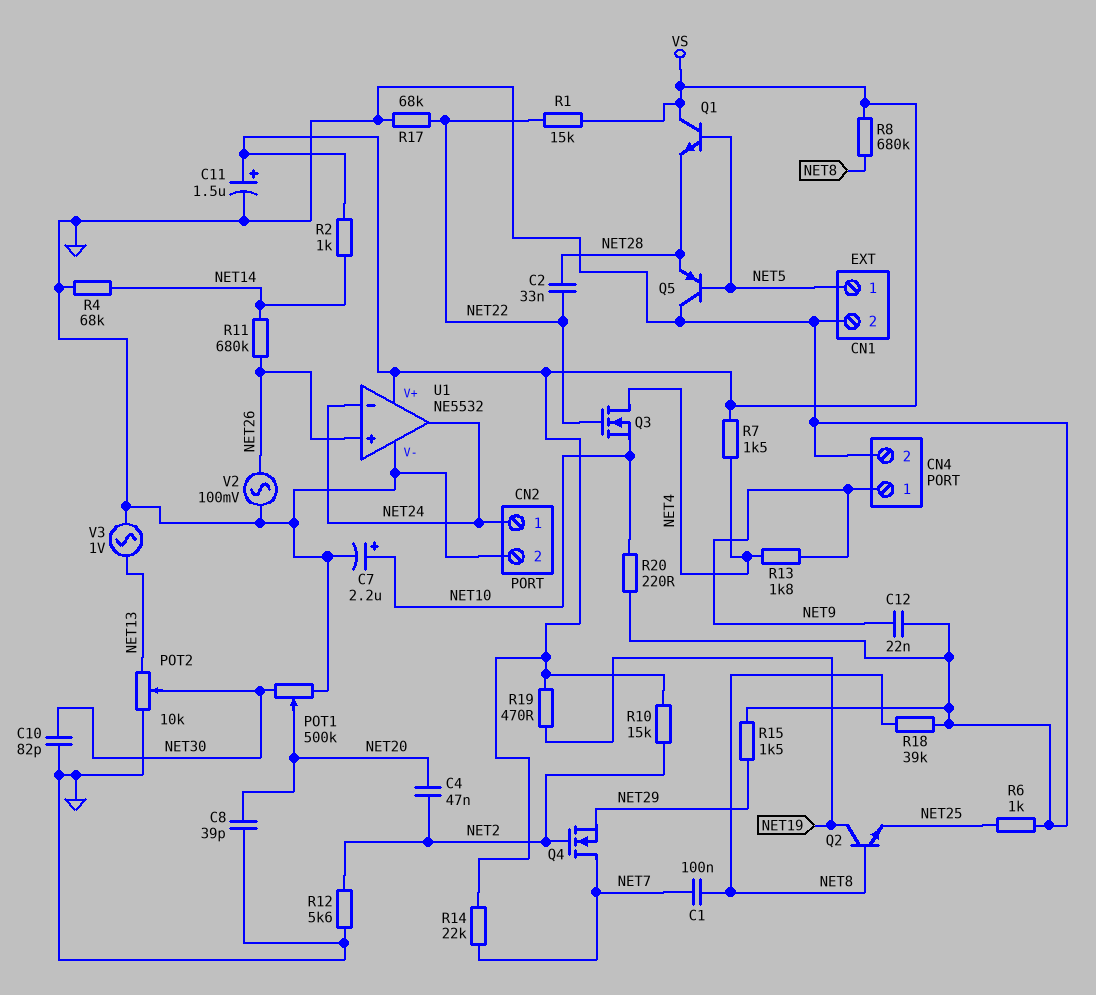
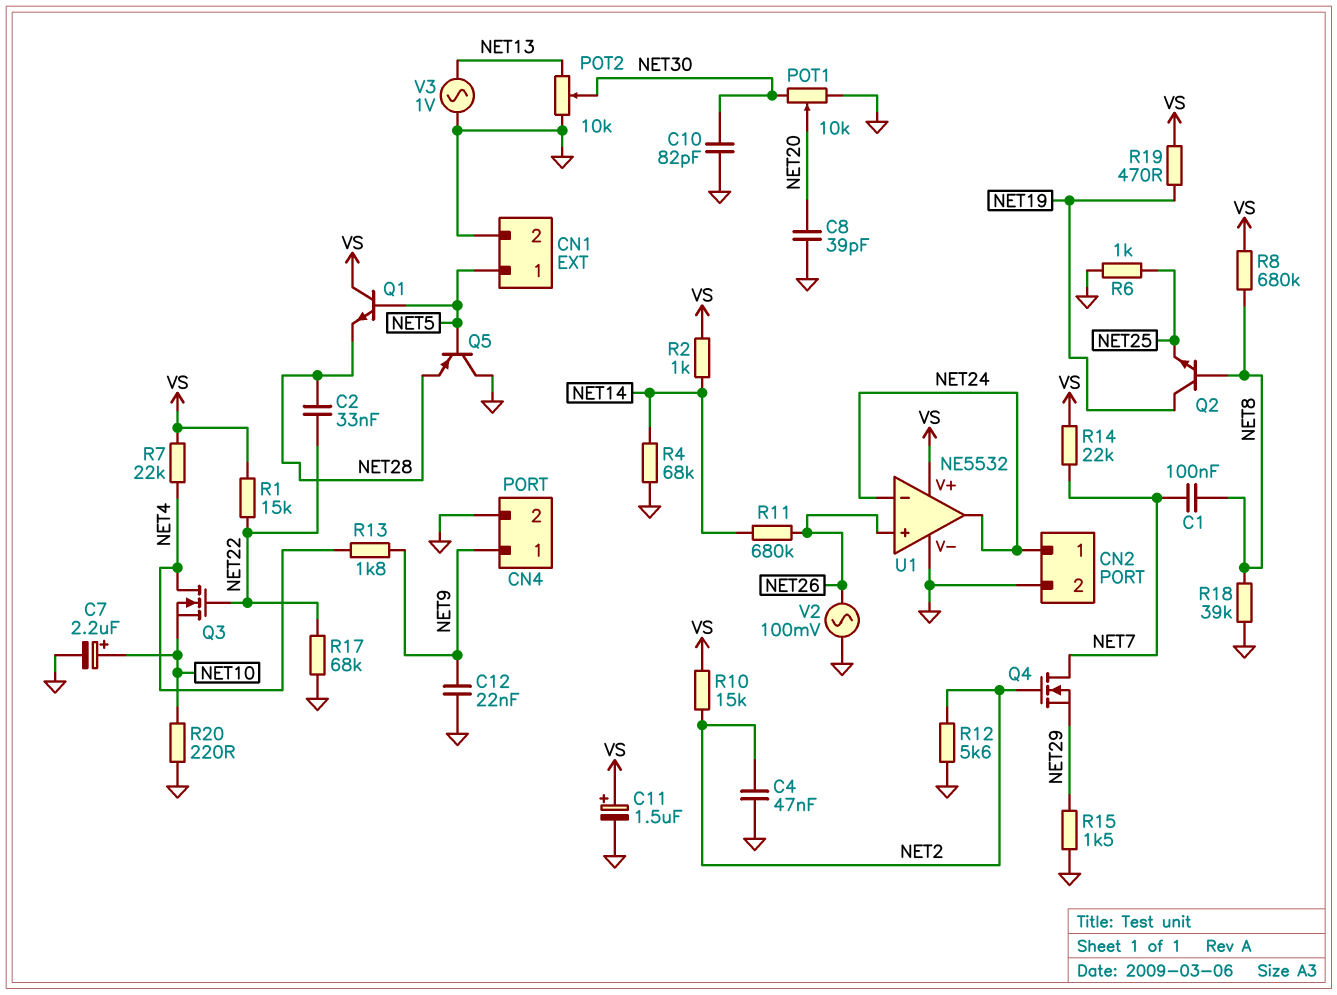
C4: 47nF (NET2, NET20) -> 47nF (GND, NET2)
POT1: 500k (GND, NET30, wiper NET20) -> 10k (GND, NET30, wiper NET20)
R7: 1.5k (NET4, VS) -> 22k (NET4, VS)

